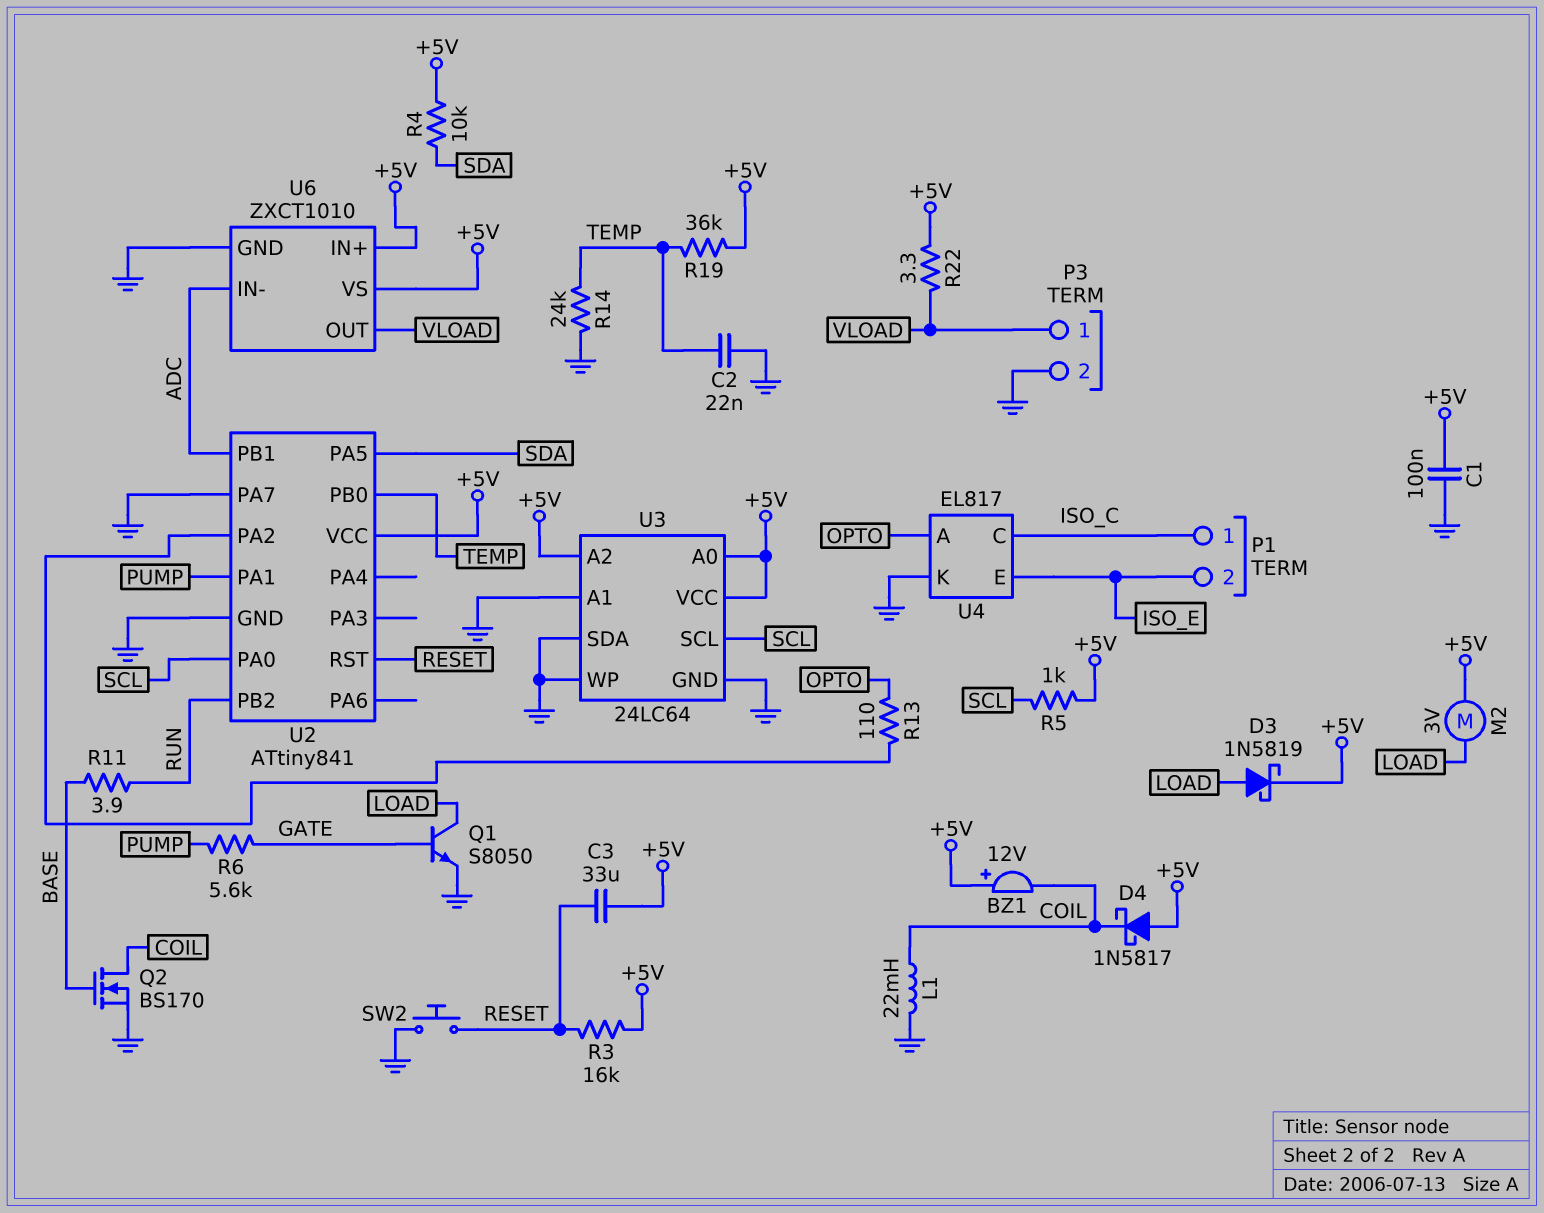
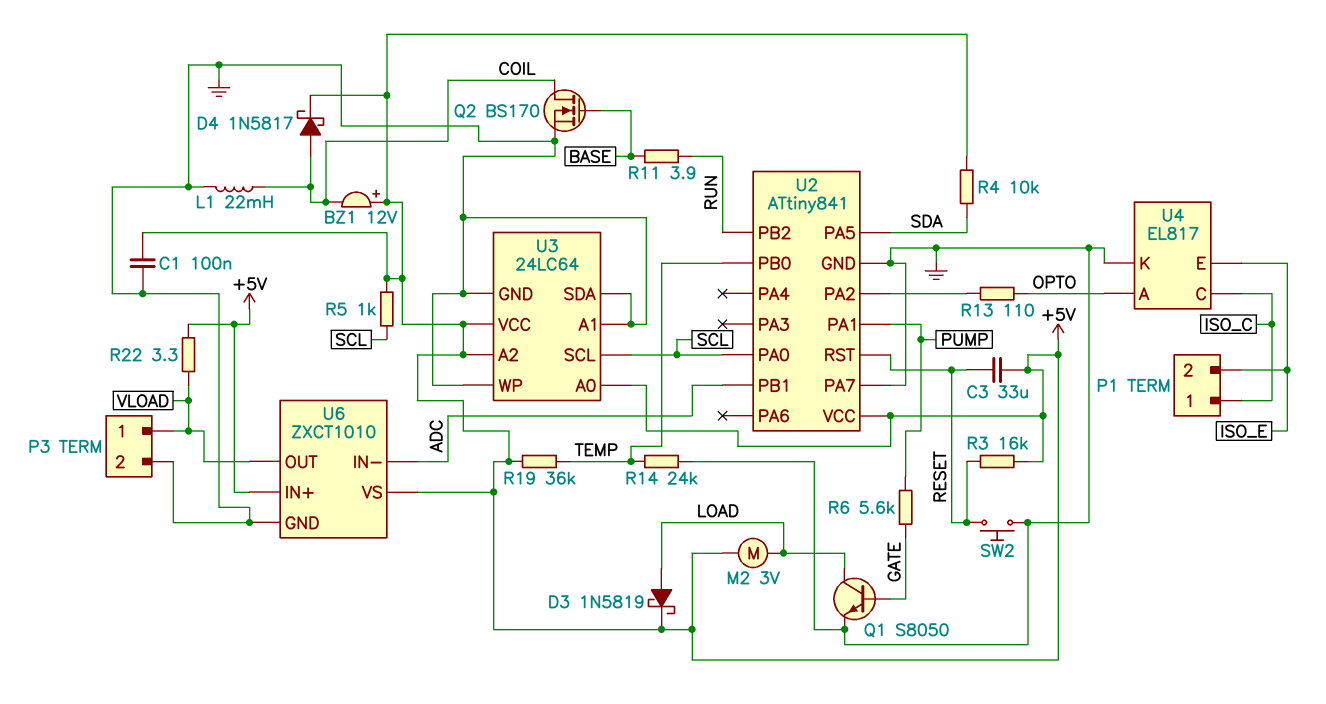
C2: 22nF (GND, TEMP) -> none
D4: schottky 1N5817 (A +5V, K COIL) -> schottky 1N5817 (A COIL, K +5V)

